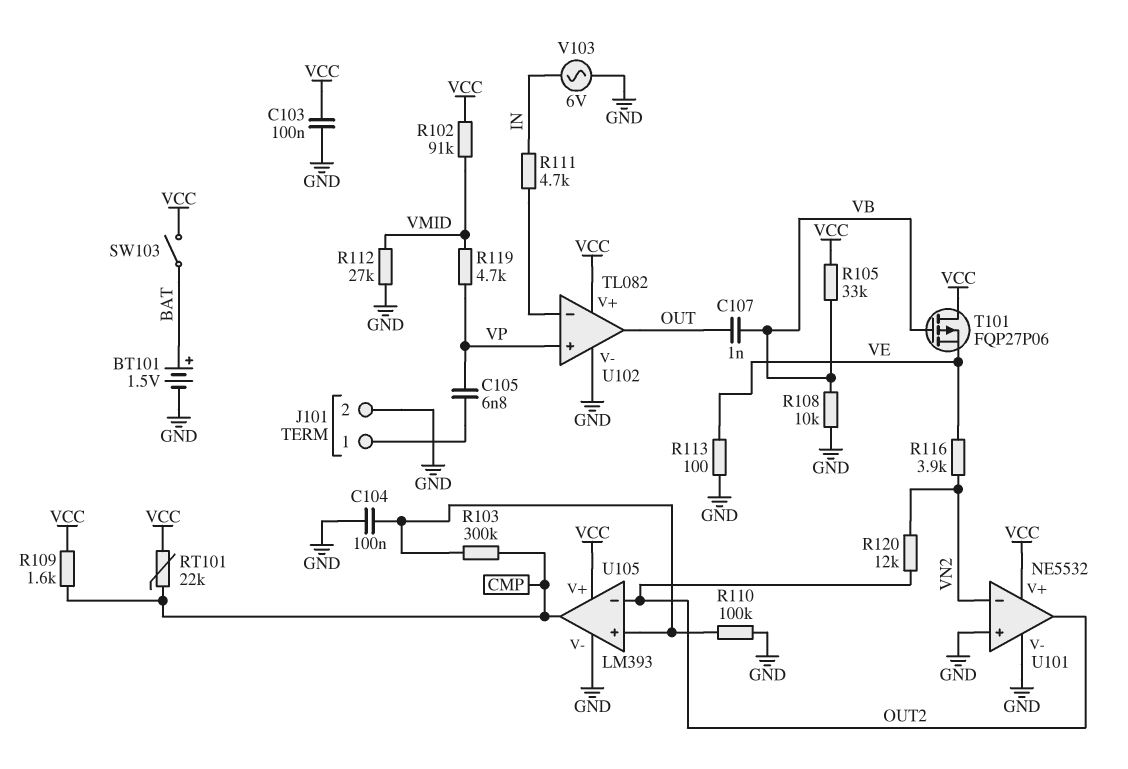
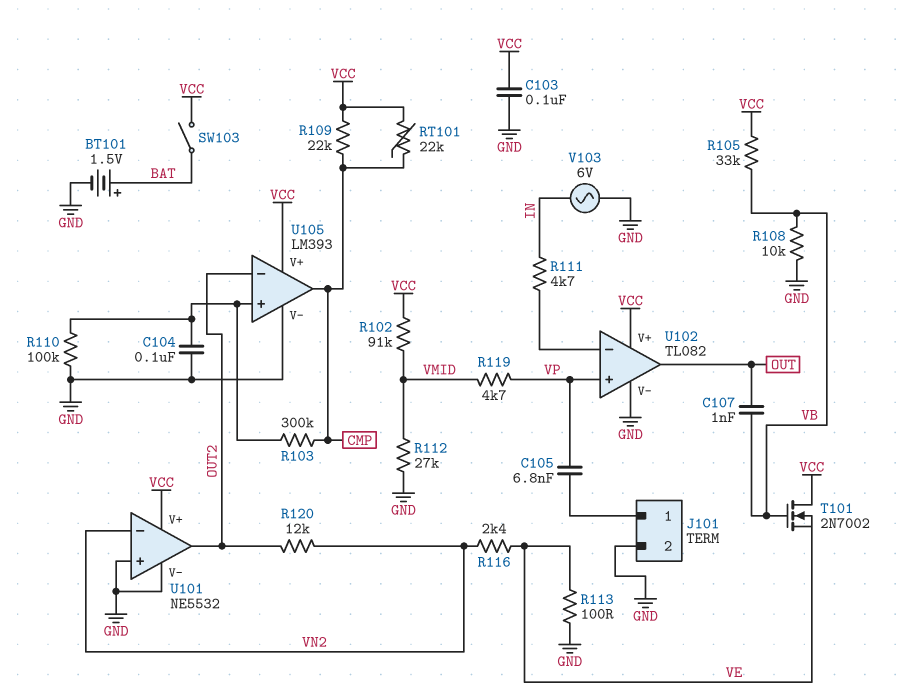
R109: 1.6k (CMP, VCC) -> 22k (CMP, VCC)
R116: 3.9k (VE, VN2) -> 2.4k (VE, VN2)
T101: PMOS FQP27P06 (G VB, D VCC, S VE) -> NMOS 2N7002 (G VB, D VCC, S VE)

